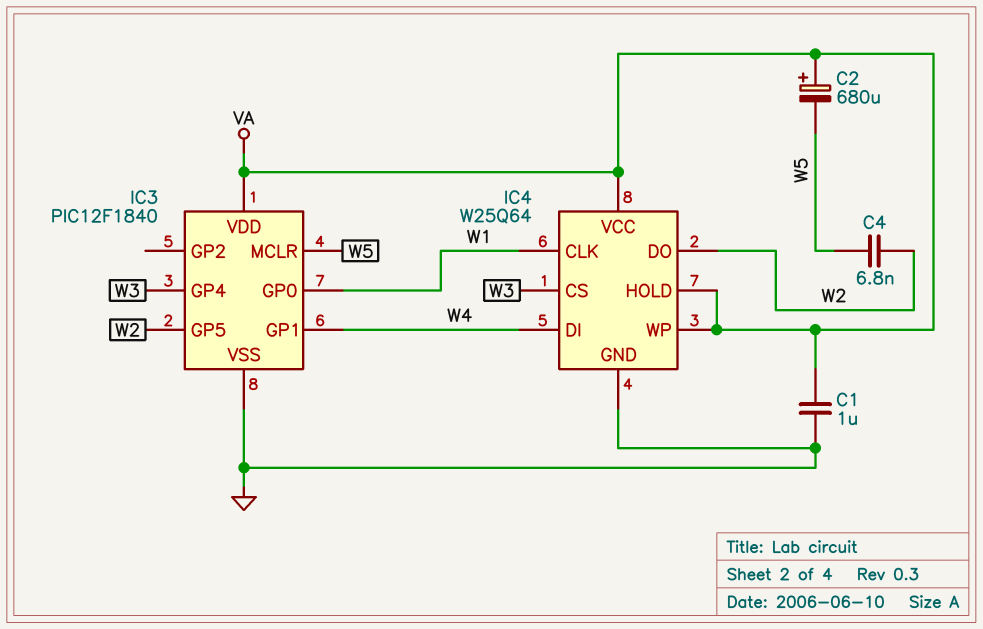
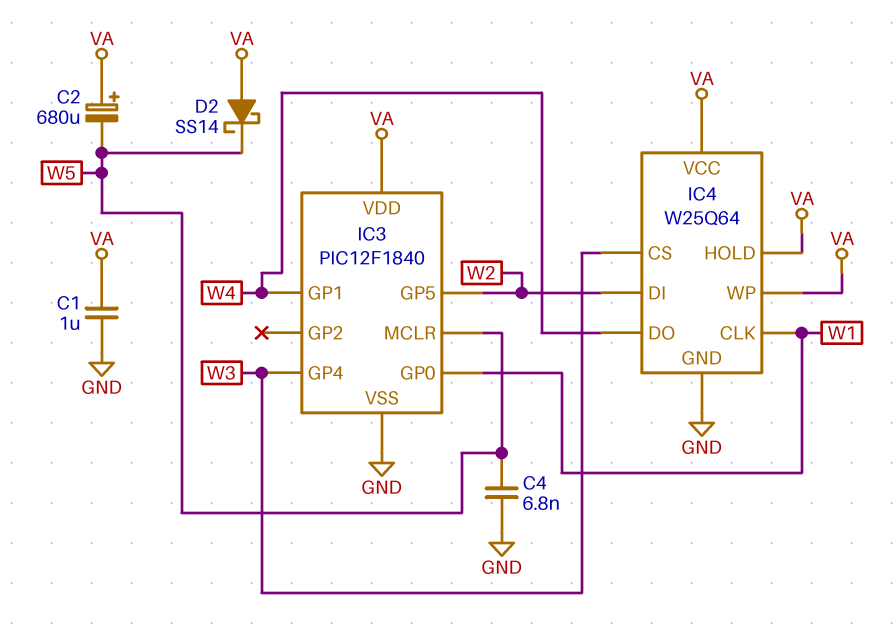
C4: 6.8nF (W2, W5) -> 6.8nF (GND, W5)
D2: none -> schottky SS14 (A VA, K W5)
IC4 pin DI: W4 -> W2
IC4 pin DO: W2 -> W4

